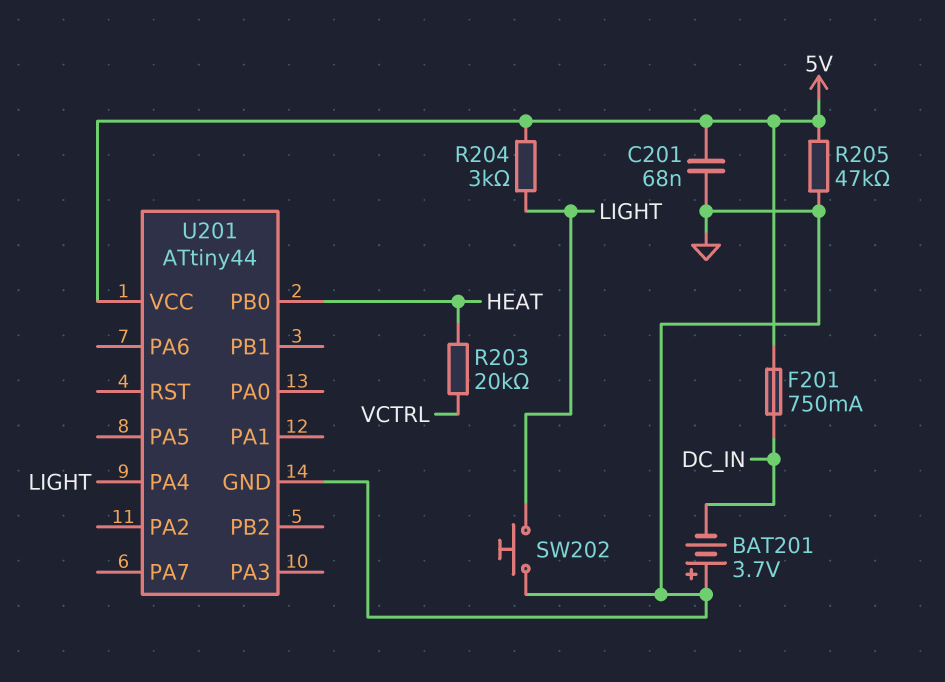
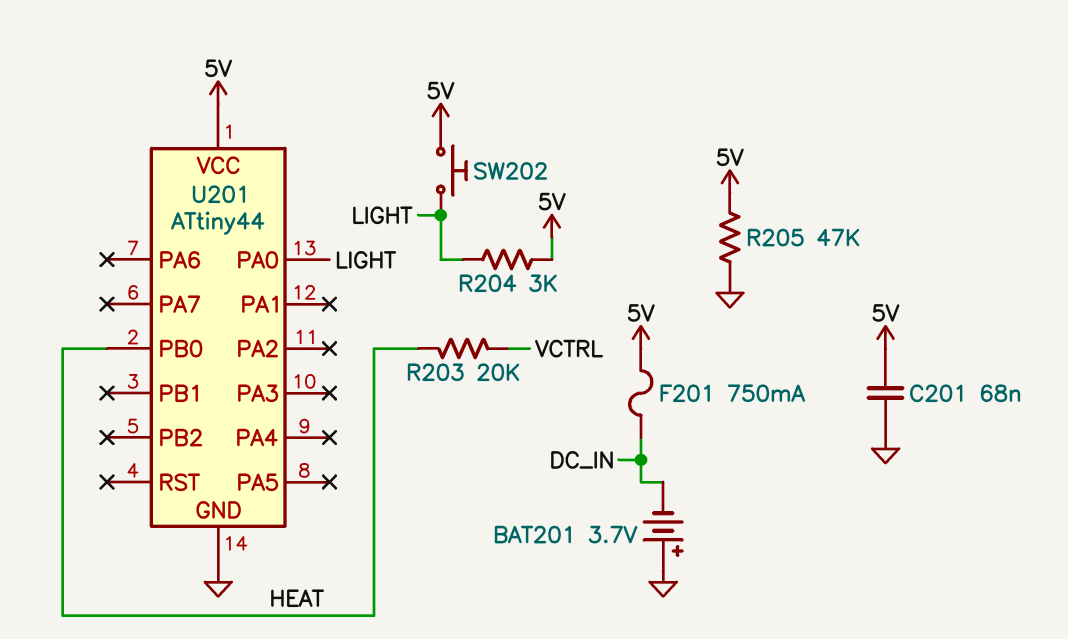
SW202: button (GND, LIGHT) -> button (5V, LIGHT)
U201 pin PA0: none -> LIGHT
U201 pin PA4: LIGHT -> none

